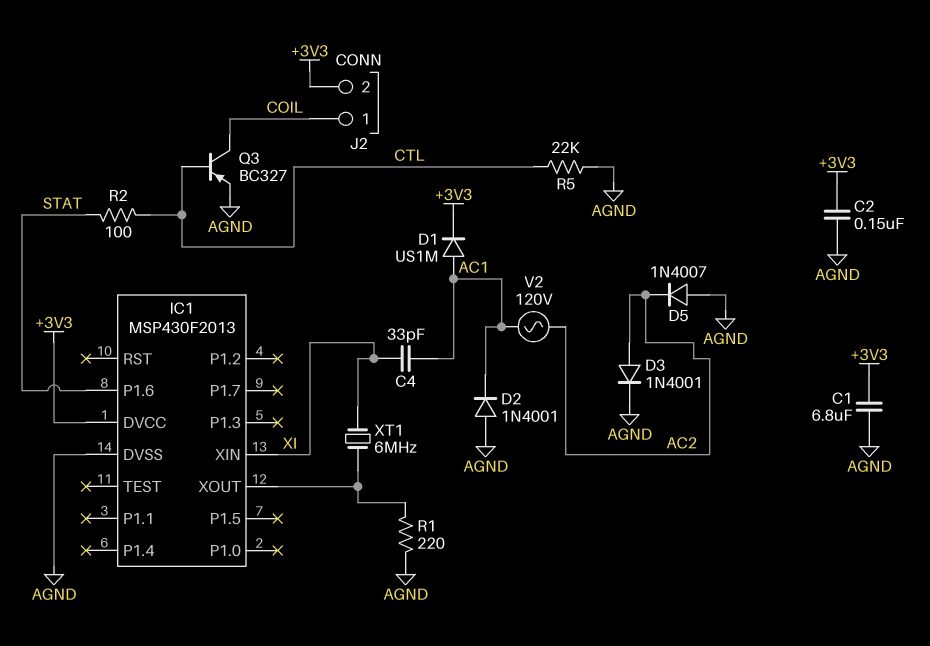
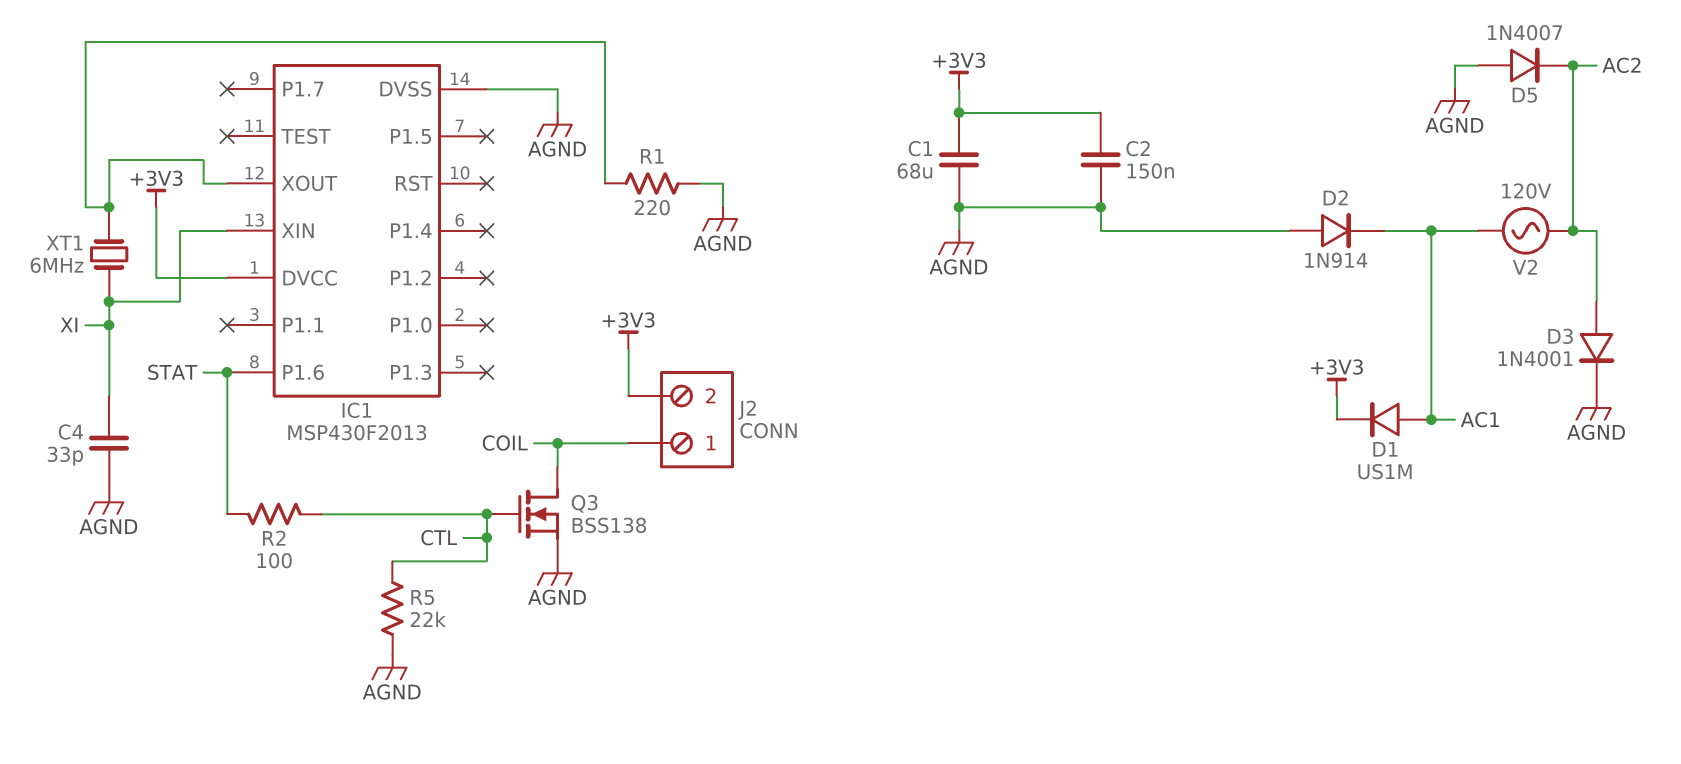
C1: 6.8uF (+3V3, AGND) -> 68uF (+3V3, AGND)
C4: 33pF (AC1, XI) -> 33pF (AGND, XI)
D2: diode 1N4001 (A AGND, K AC1) -> diode 1N914 (A AGND, K AC1)
Q3: PNP BC327 (B CTL, C COIL, E AGND) -> NMOS BSS138 (G CTL, D COIL, S AGND)

